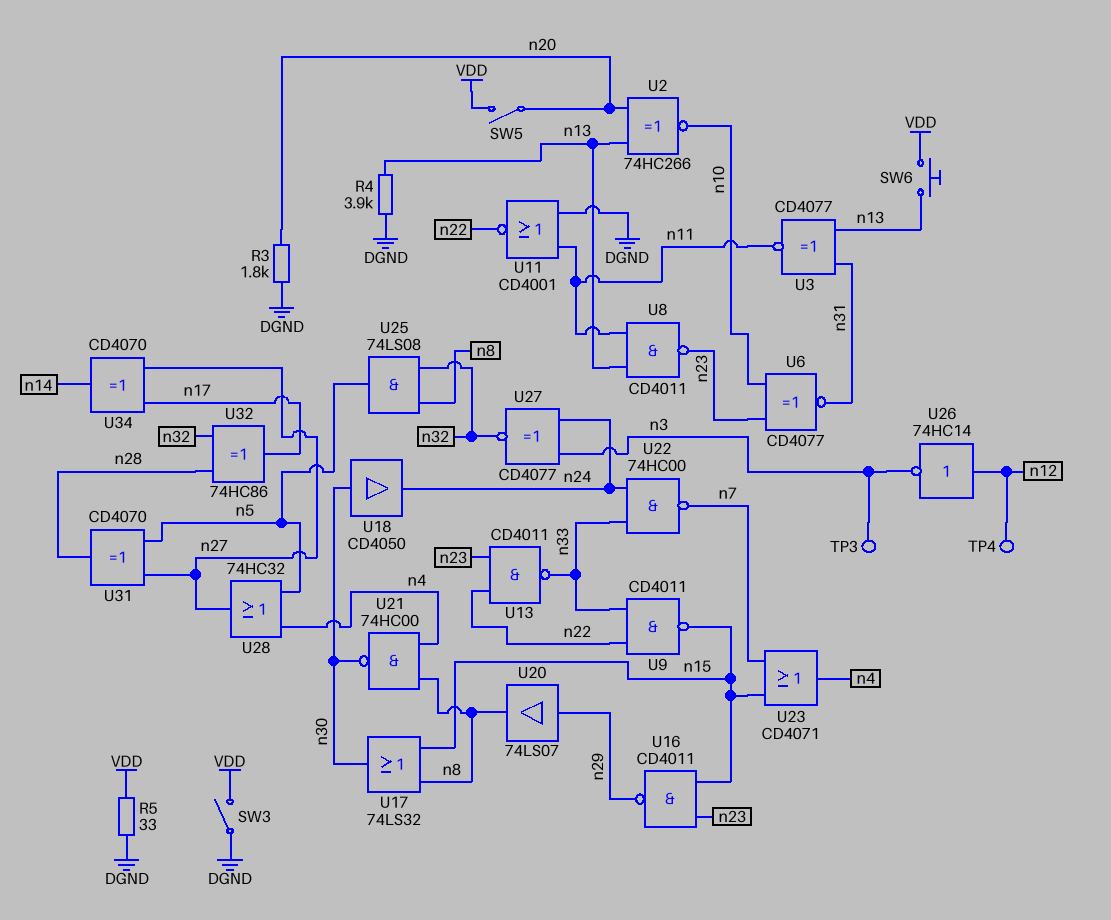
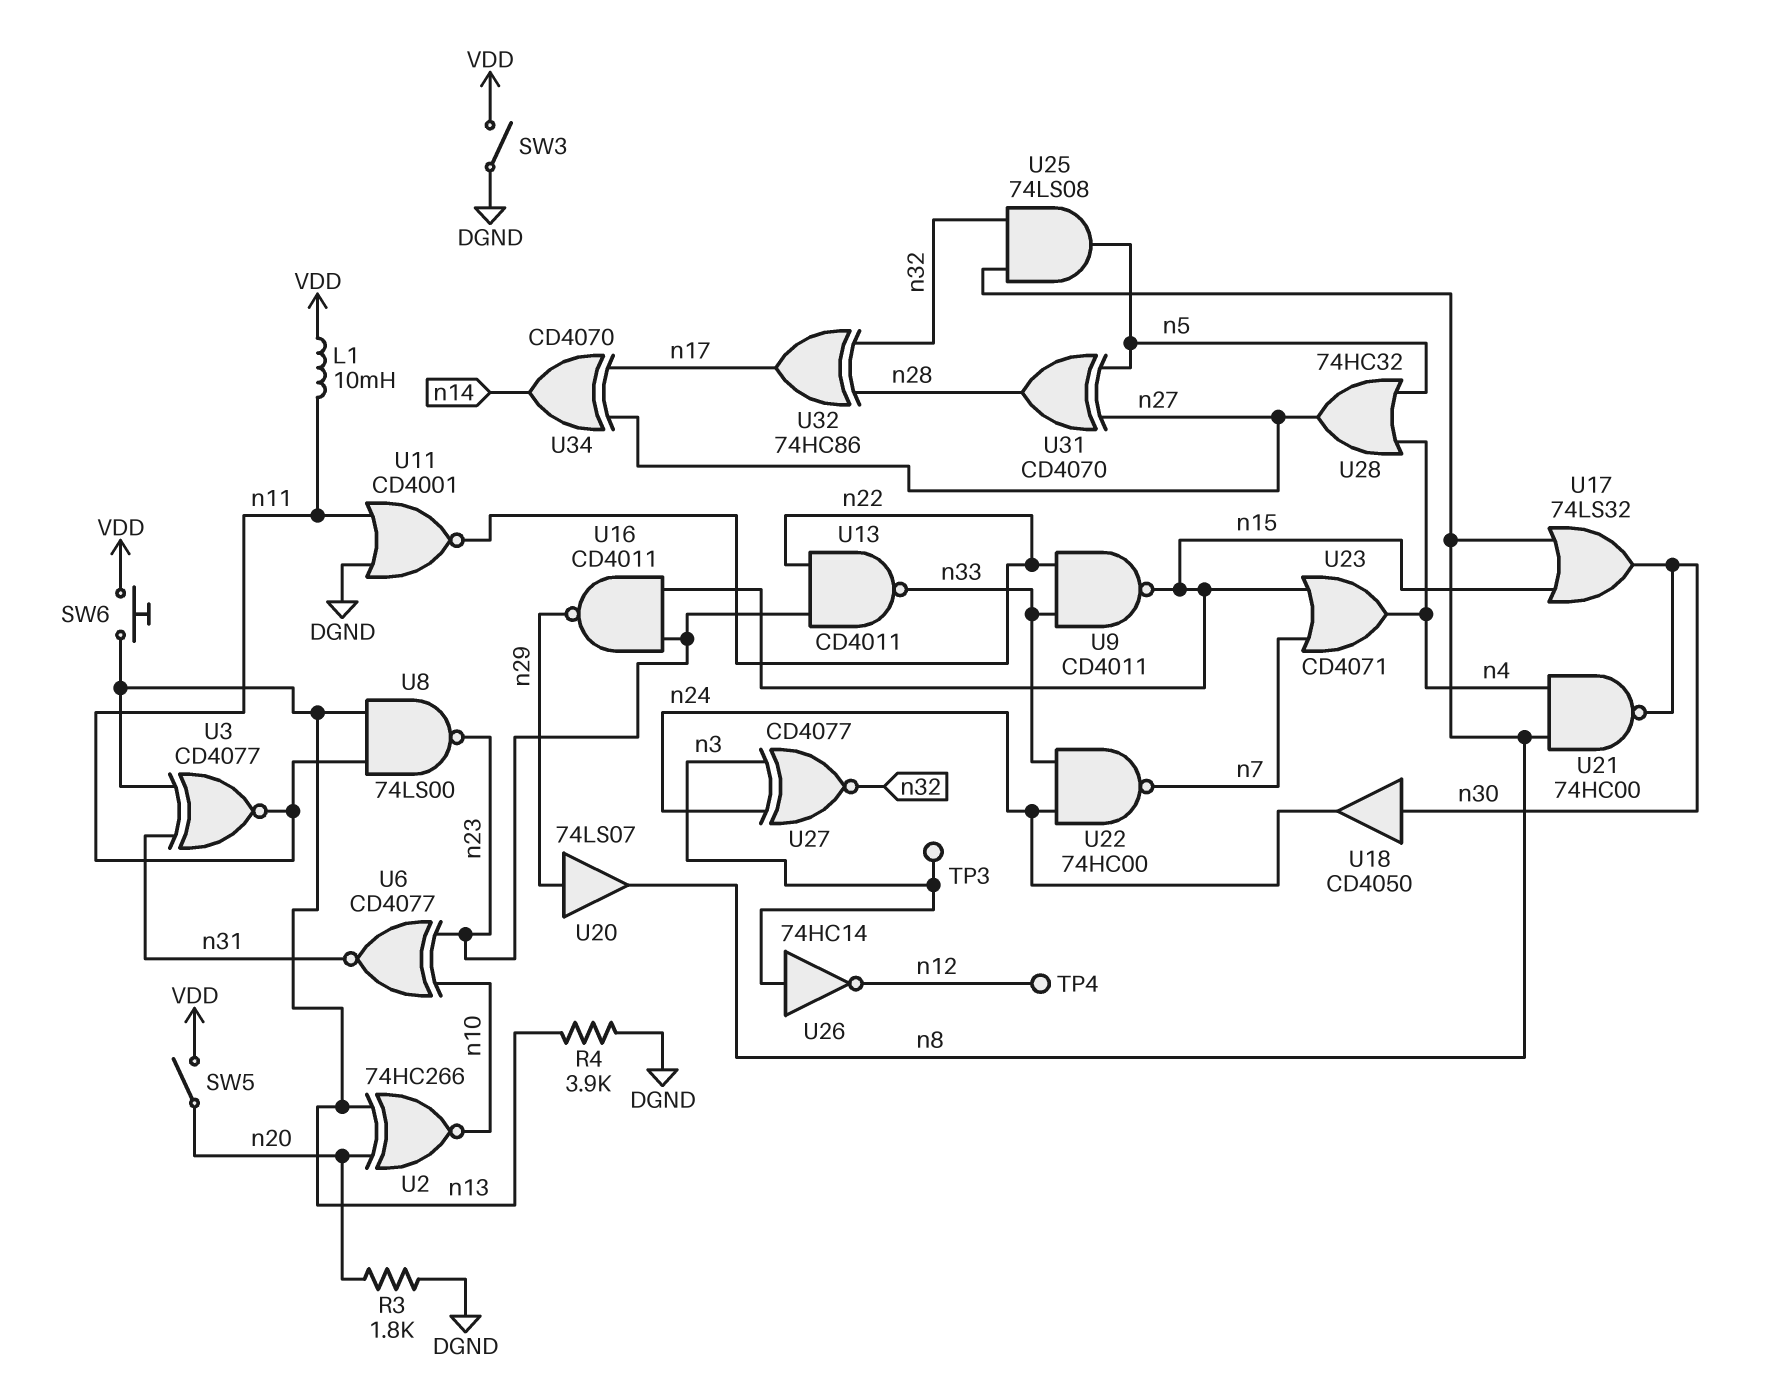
L1: none -> 10mH (VDD, n11)
R5: 33 (DGND, VDD) -> none
U8: NAND CD4011 (in n11, in n13, out n23) -> NAND 74LS00 (in n11, in n13, out n23)
U26: NOT 74HC14 (in n12, out n3) -> NOT 74HC14 (in n3, out n12)

